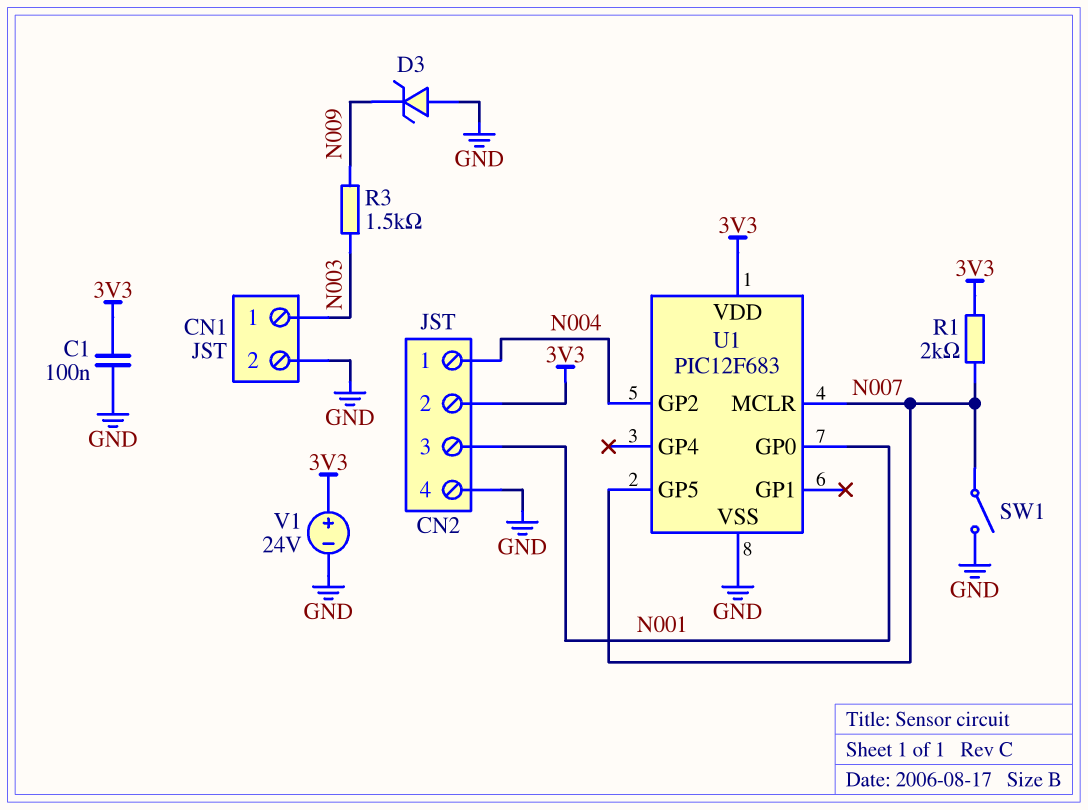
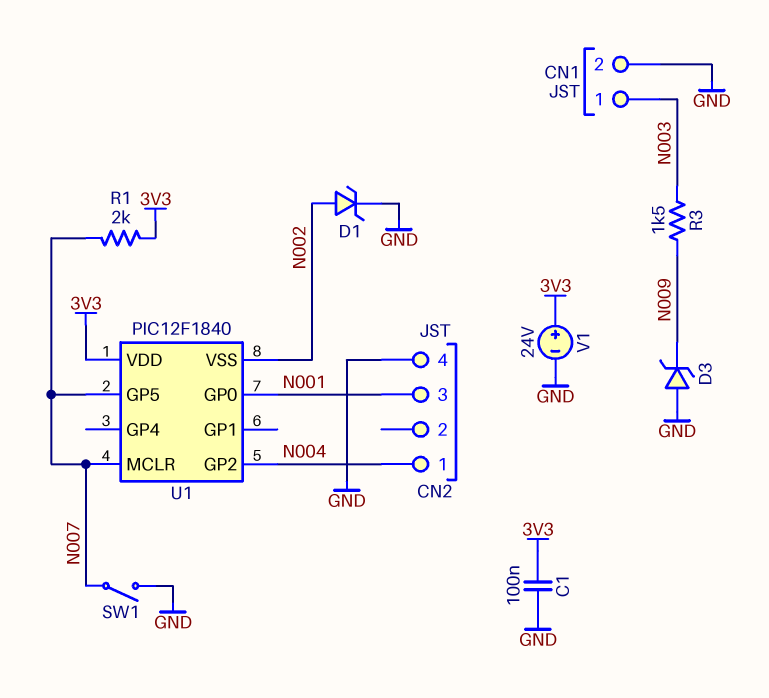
CN2 pin 2: 3V3 -> none
D1: none -> zener (A N002, K GND)
U1: PIC12F683 -> PIC12F1840
U1 pin VSS: GND -> N002

